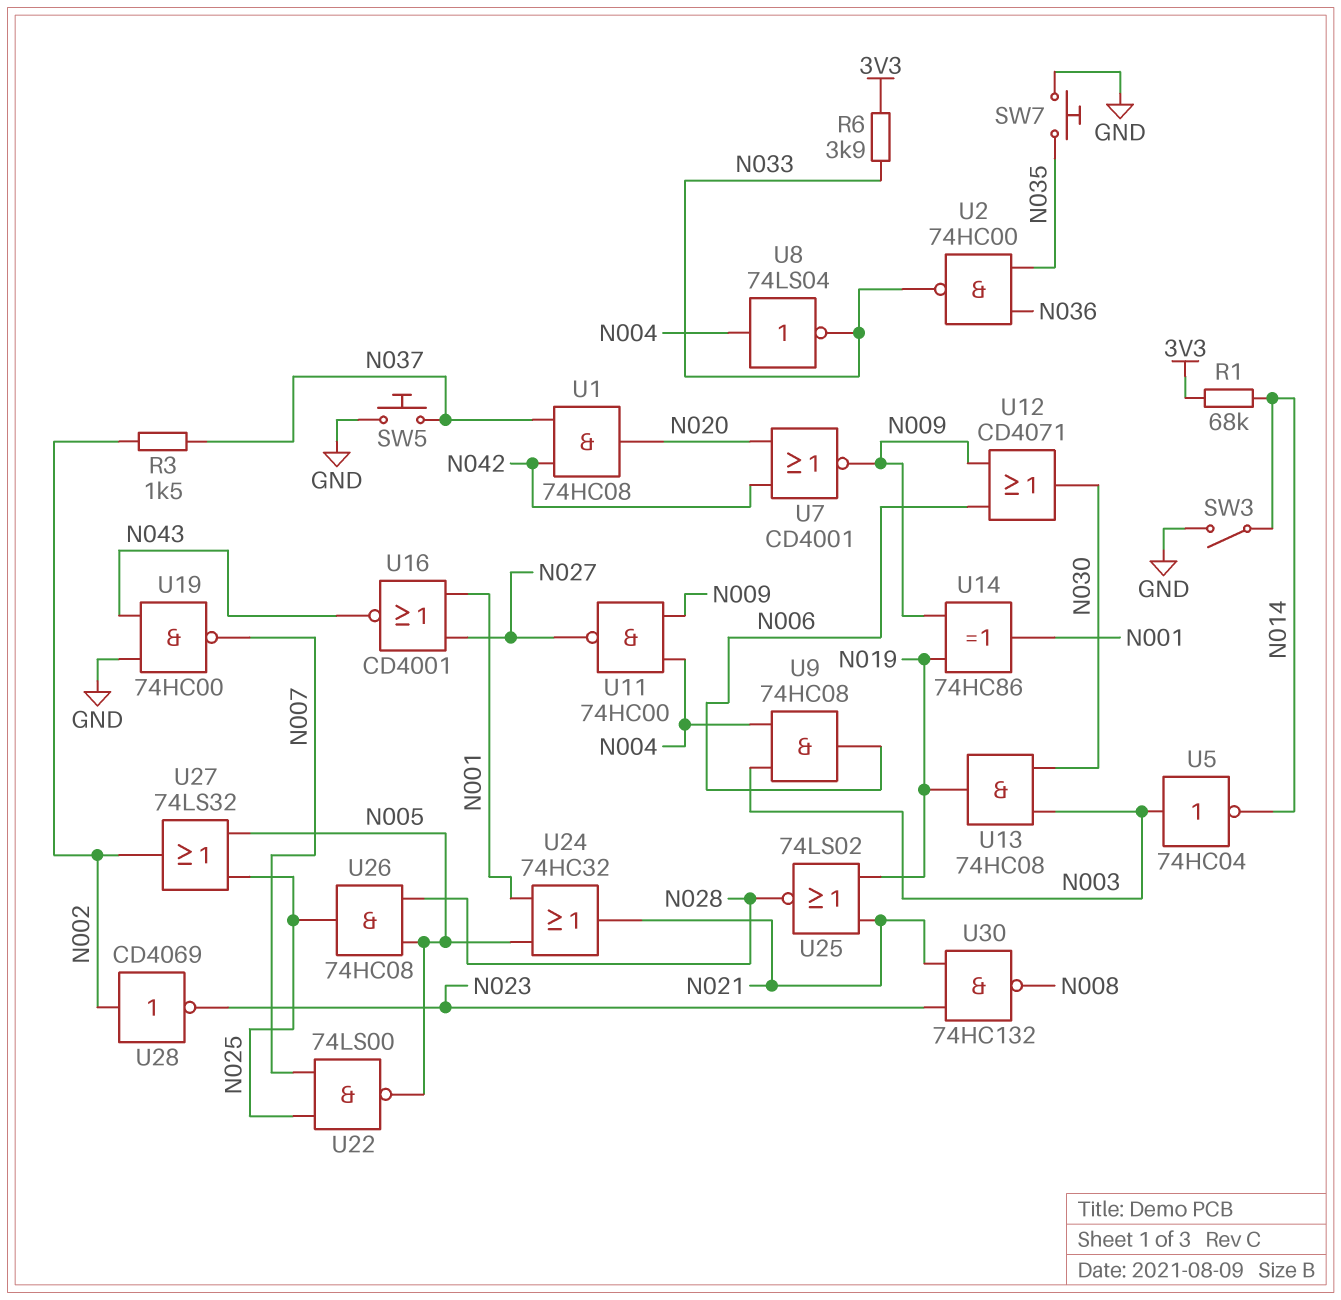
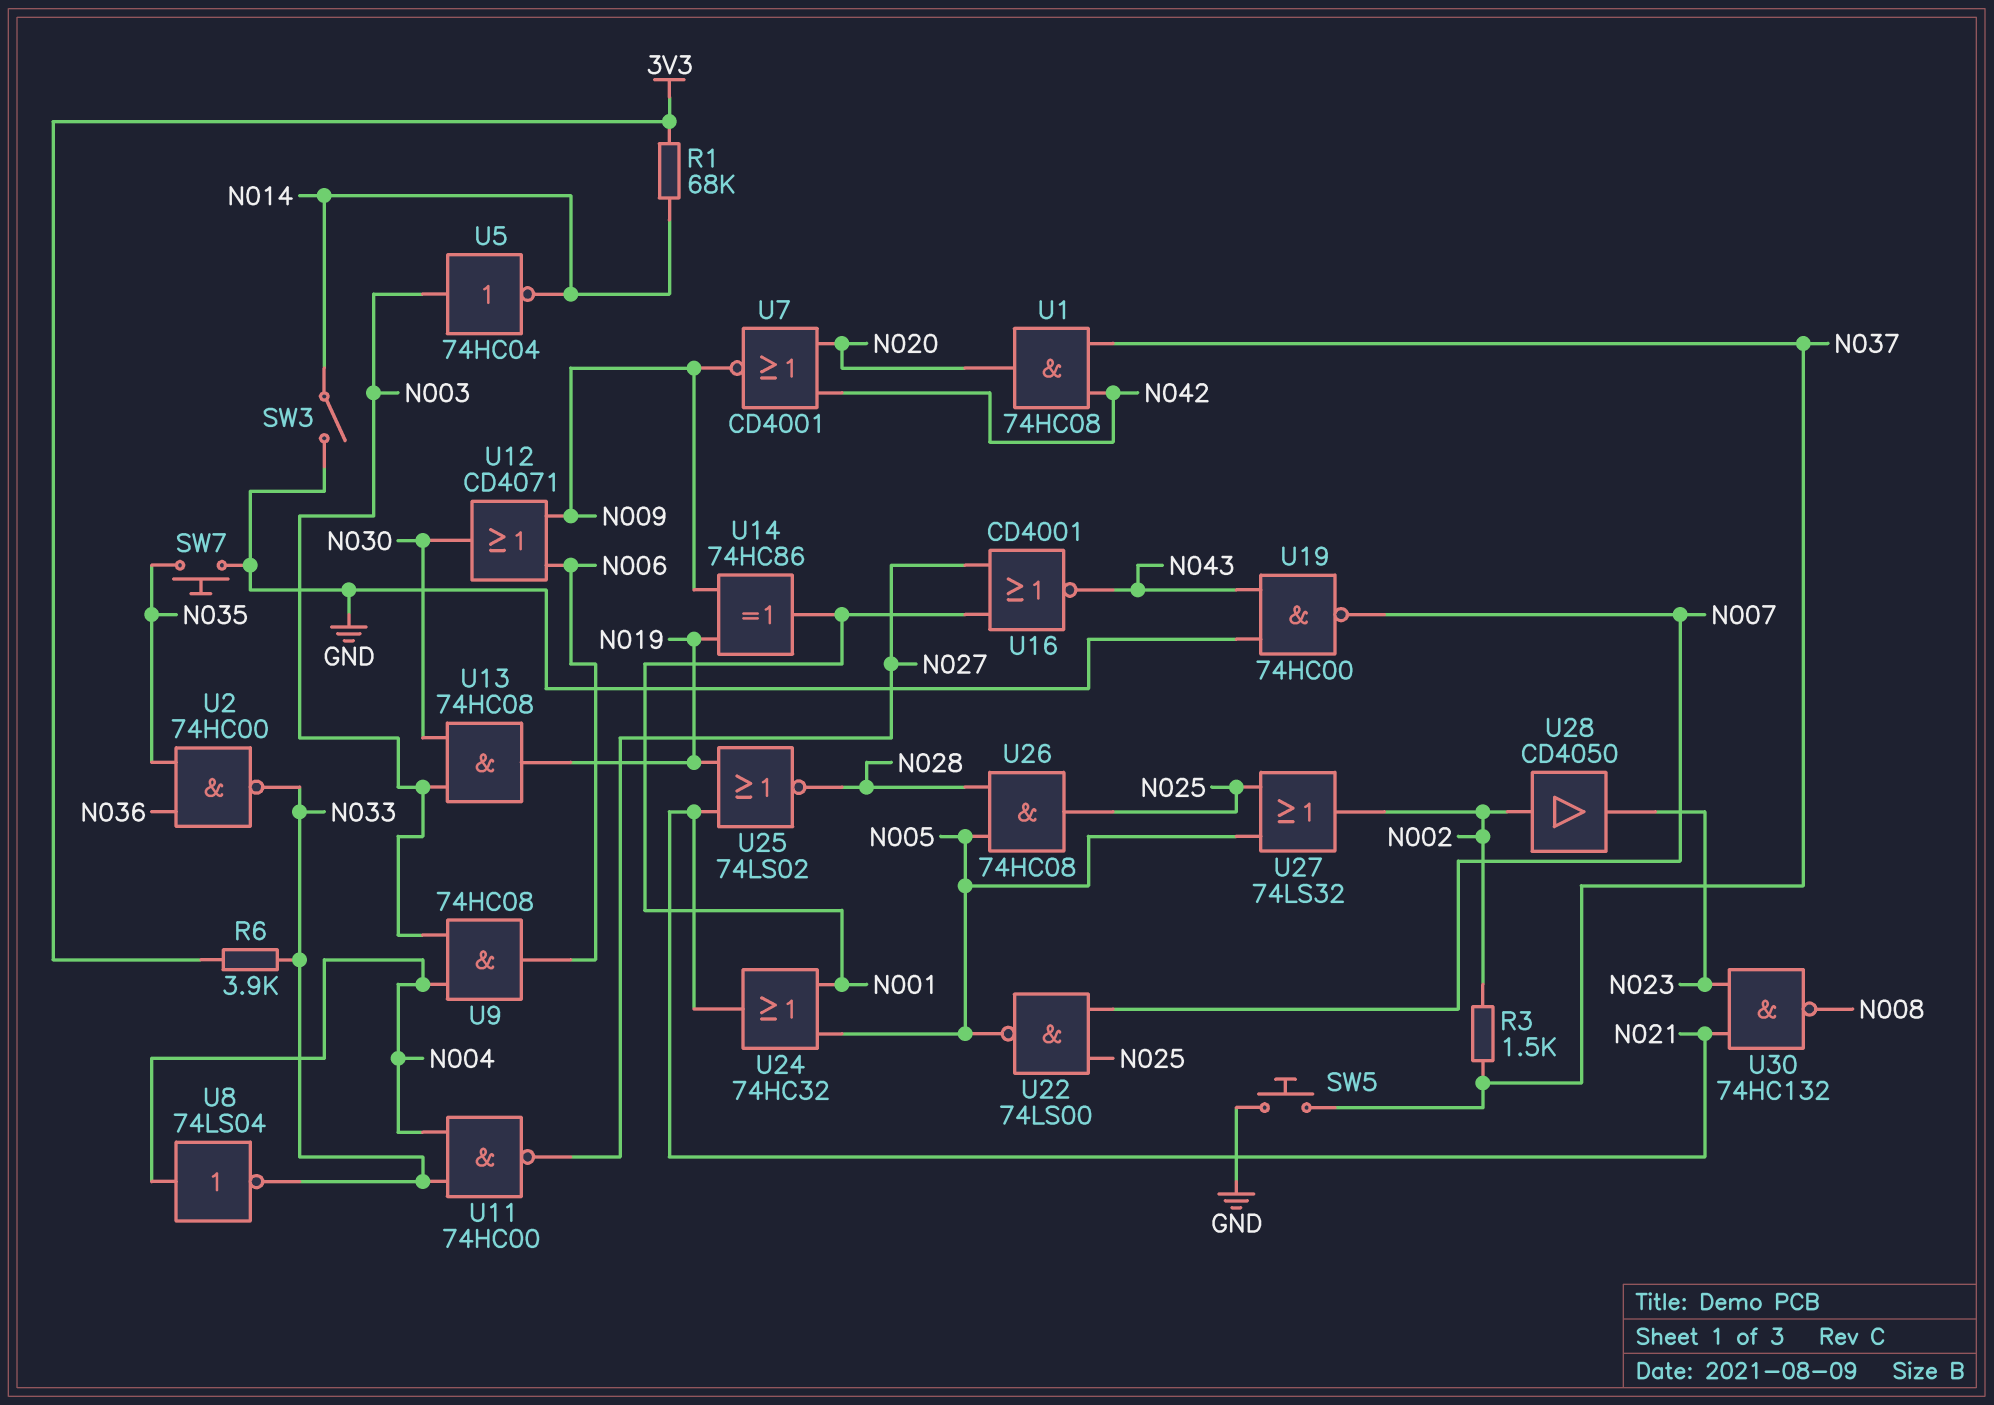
U11: NAND 74HC00 (in N004, in N009, out N027) -> NAND 74HC00 (in N004, in N033, out N027)
U28: NOT CD4069 (in N002, out N023) -> buffer CD4050 (in N002, out N023)

